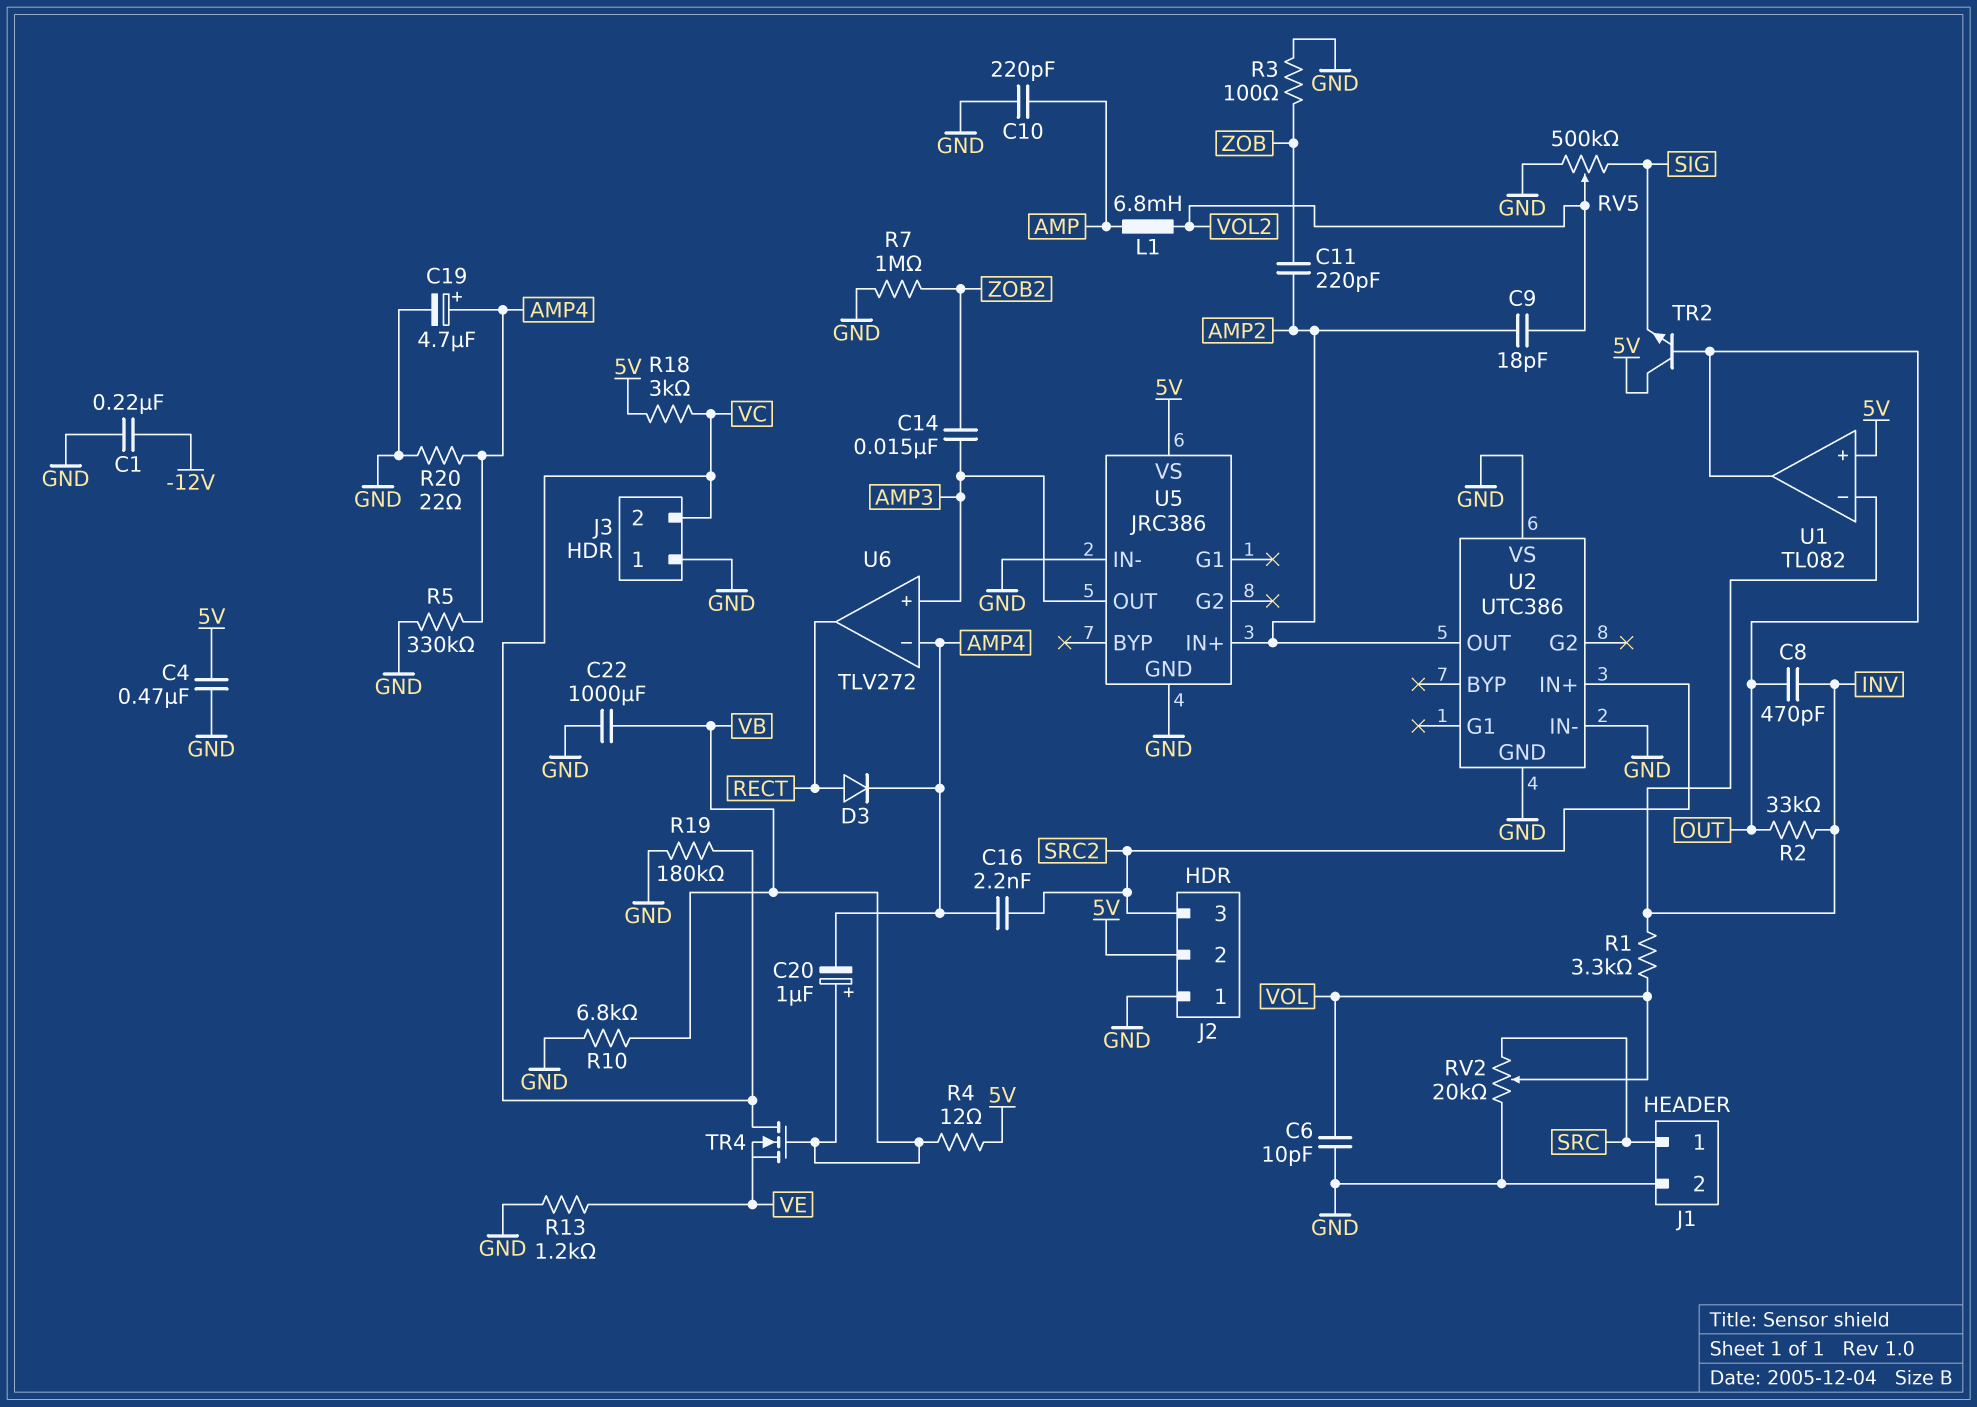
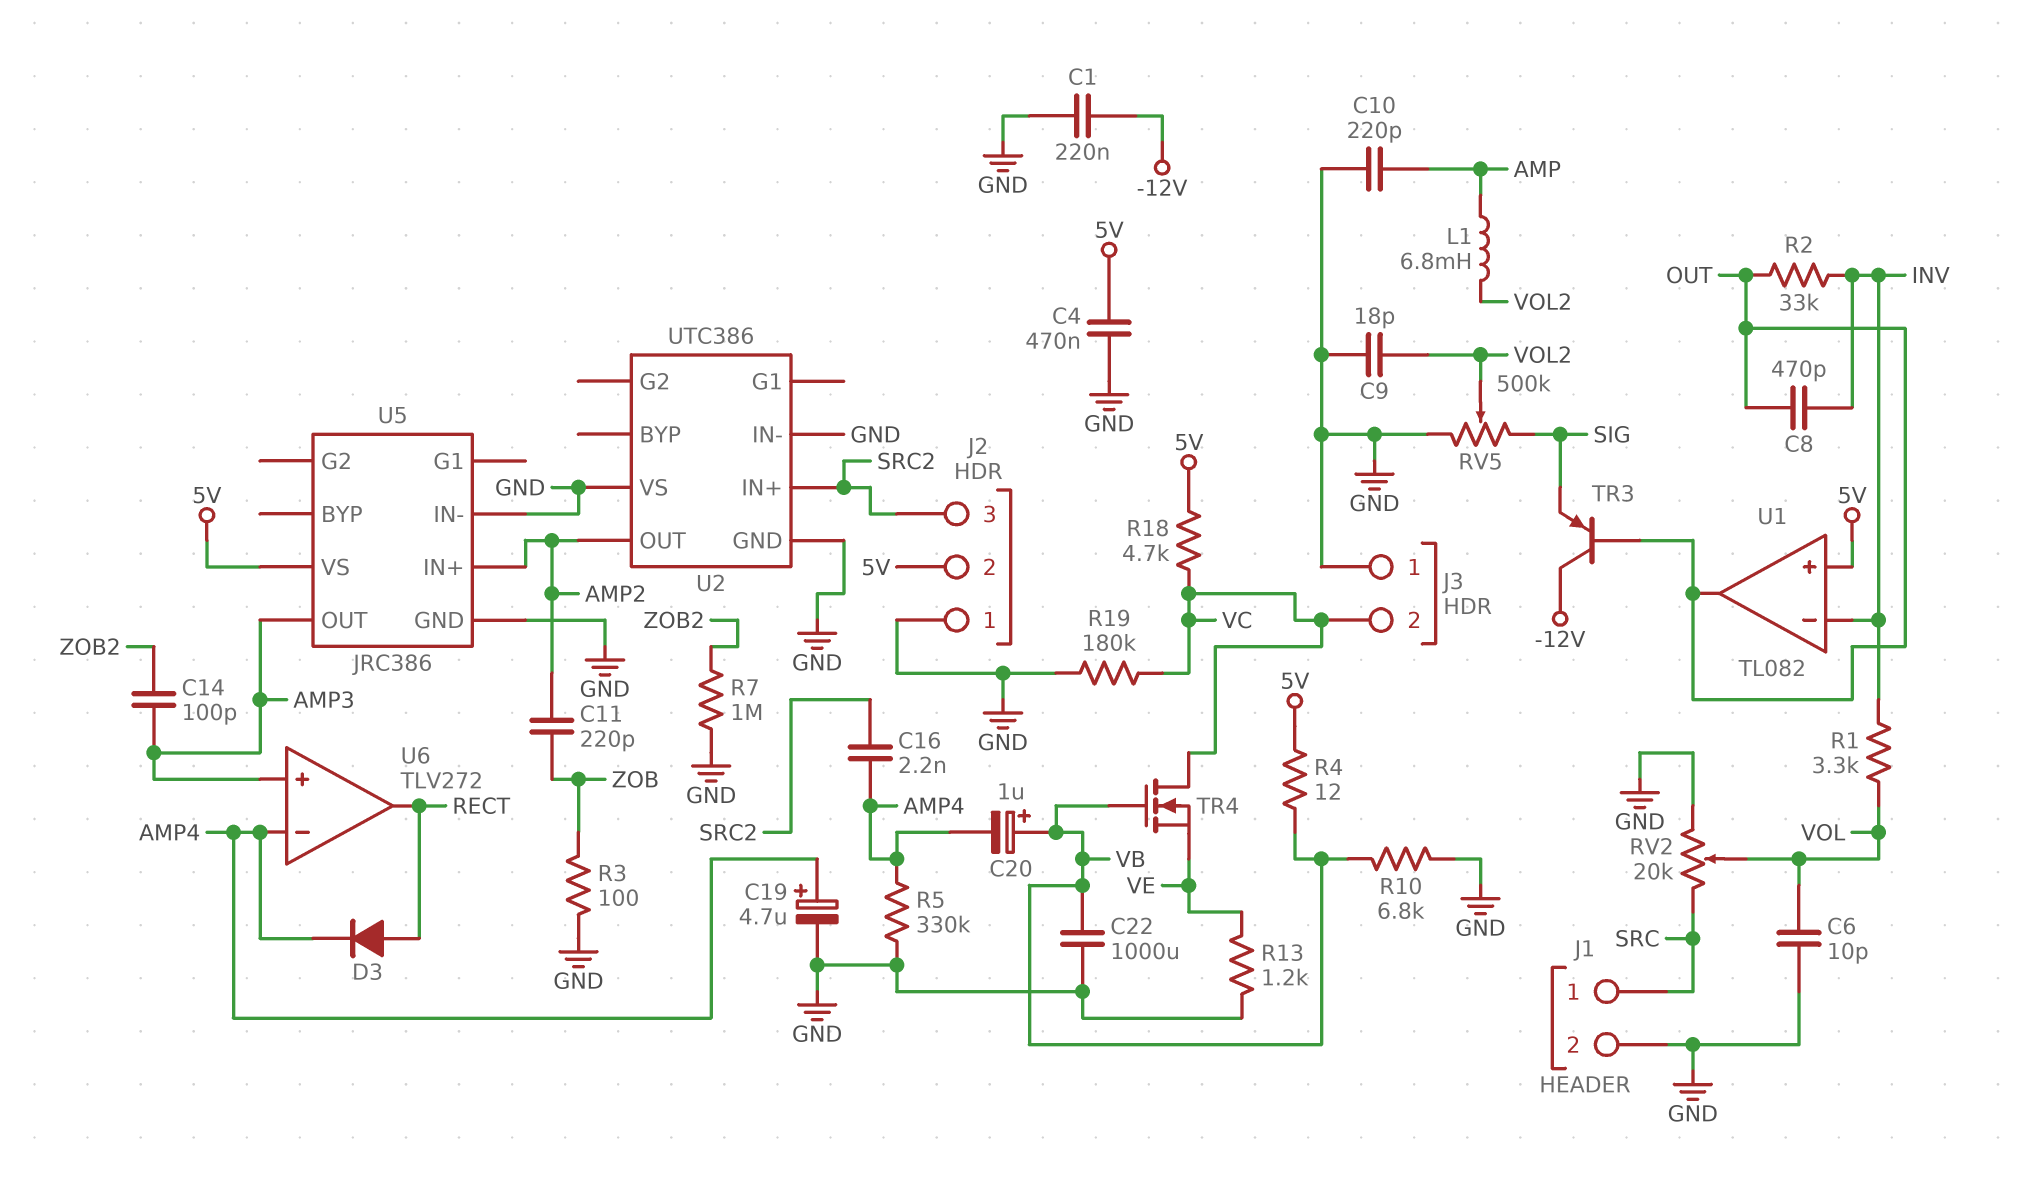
C9: 18pF (AMP2, VOL2) -> 18pF (GND, VOL2)
C14: 15nF (AMP3, ZOB2) -> 100pF (AMP3, ZOB2)
R18: 3k (5V, VC) -> 4.7k (5V, VC)
R20: 22 (AMP4, GND) -> none
TR2: NPN (B OUT, C 5V, E SIG) -> none
TR3: none -> PNP (B OUT, C -12V, E SIG)

